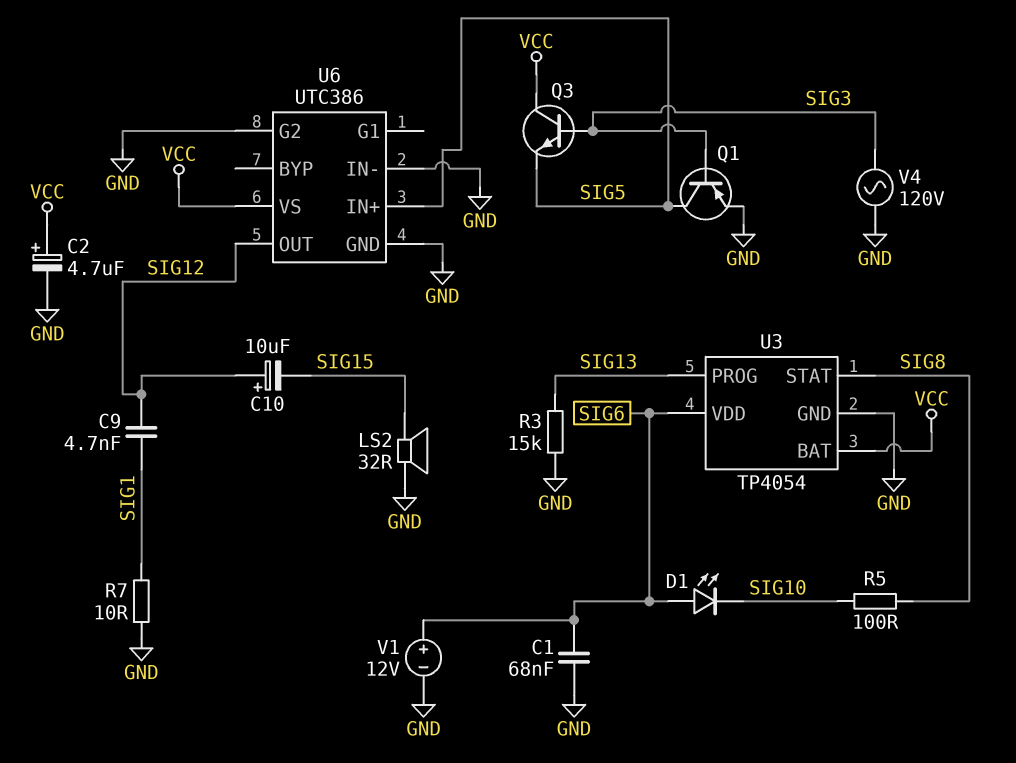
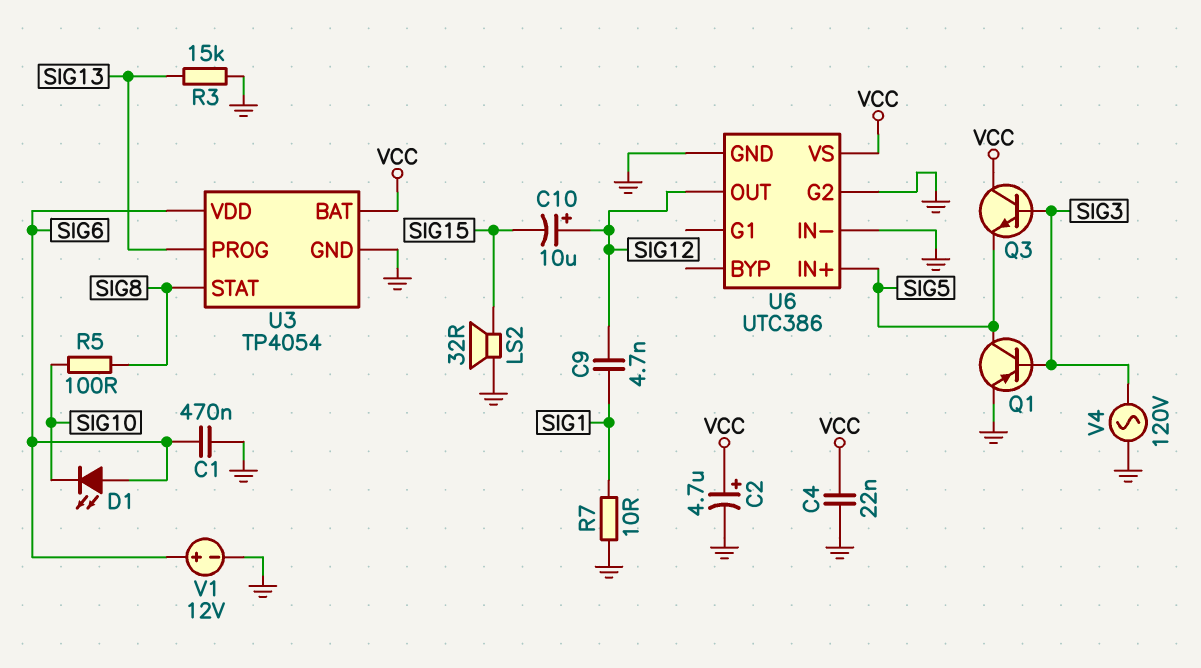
C1: 68nF (GND, SIG6) -> 470nF (GND, SIG6)
C4: none -> 22nF (GND, VCC)

